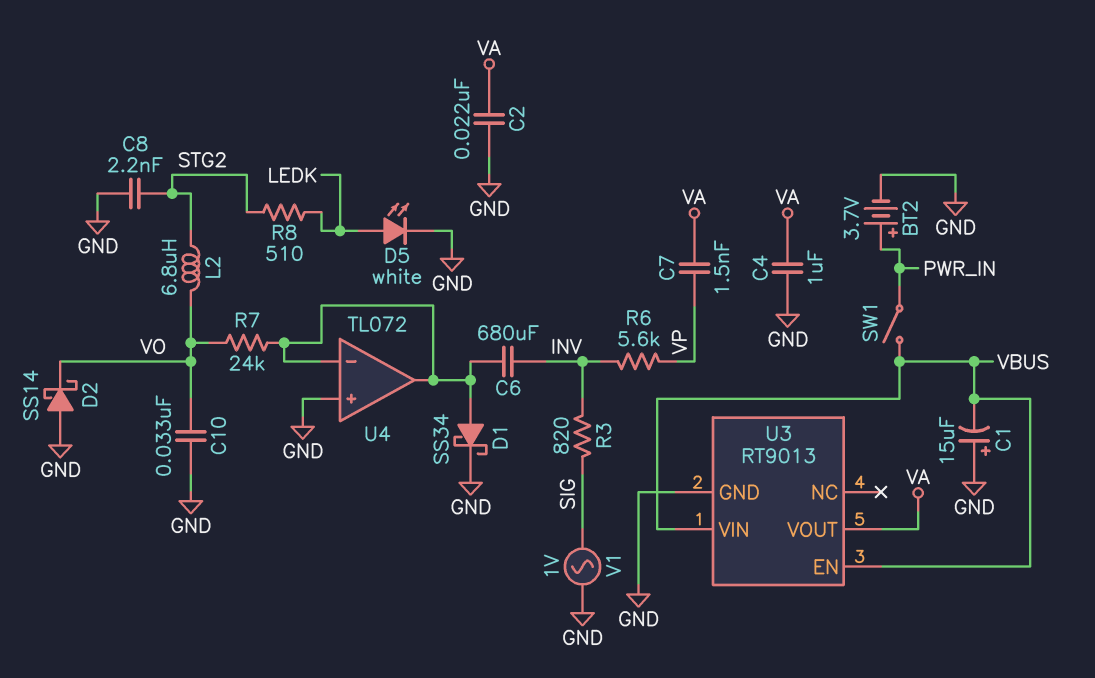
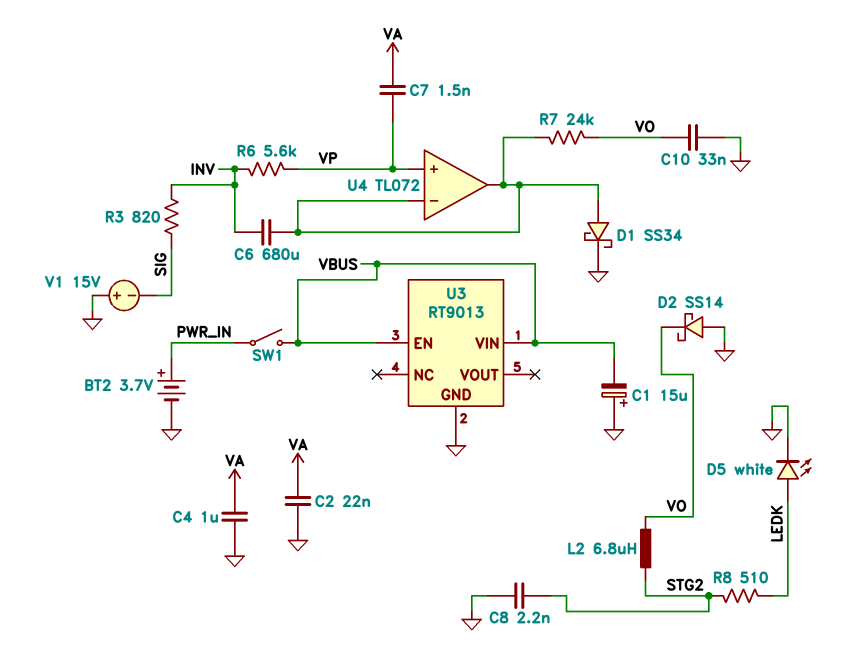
U3 pin VOUT: VA -> none
U4 pin in+: GND -> VP
V1: AC 1V (GND, SIG) -> 15V (plus GND, minus SIG)

